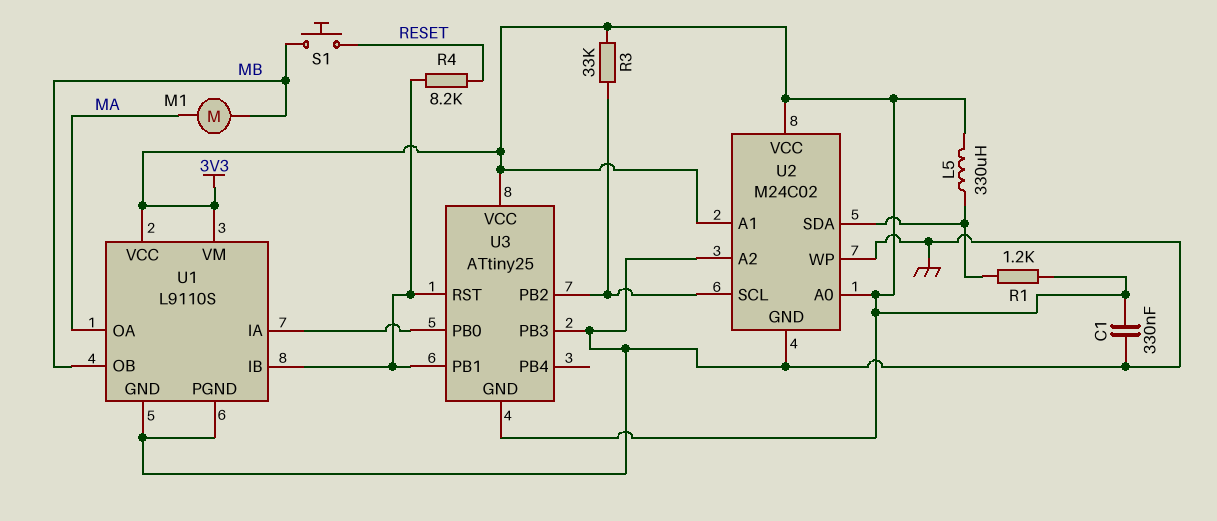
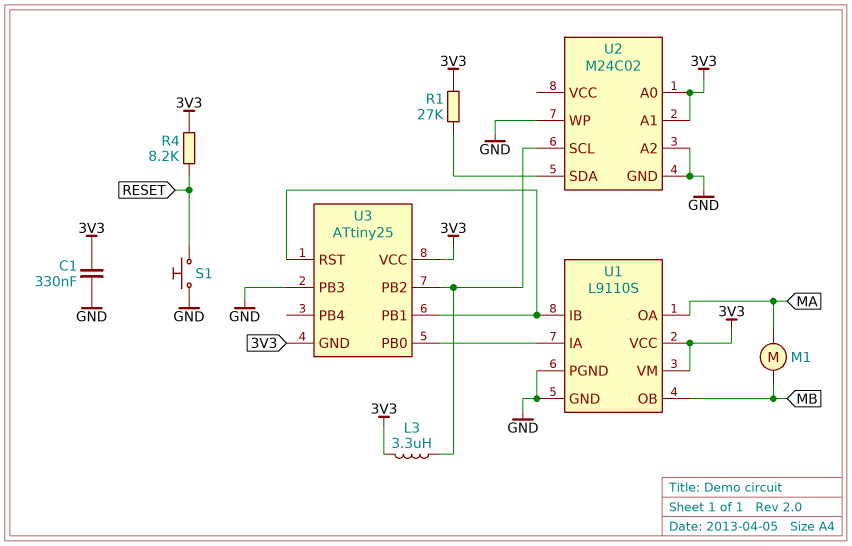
L3: none -> 3.3uH (3V3, U2/SCL)
L5: 330uH (3V3, U2/SDA) -> none
R1: 1.2k (3V3, U2/SDA) -> 27k (3V3, U2/SDA)
R3: 33k (3V3, U2/SCL) -> none
R4: 8.2k (RESET, U1/IB) -> 8.2k (3V3, RESET)
S1: button (MB, RESET) -> button (GND, RESET)
U2 pin VCC: 3V3 -> none

